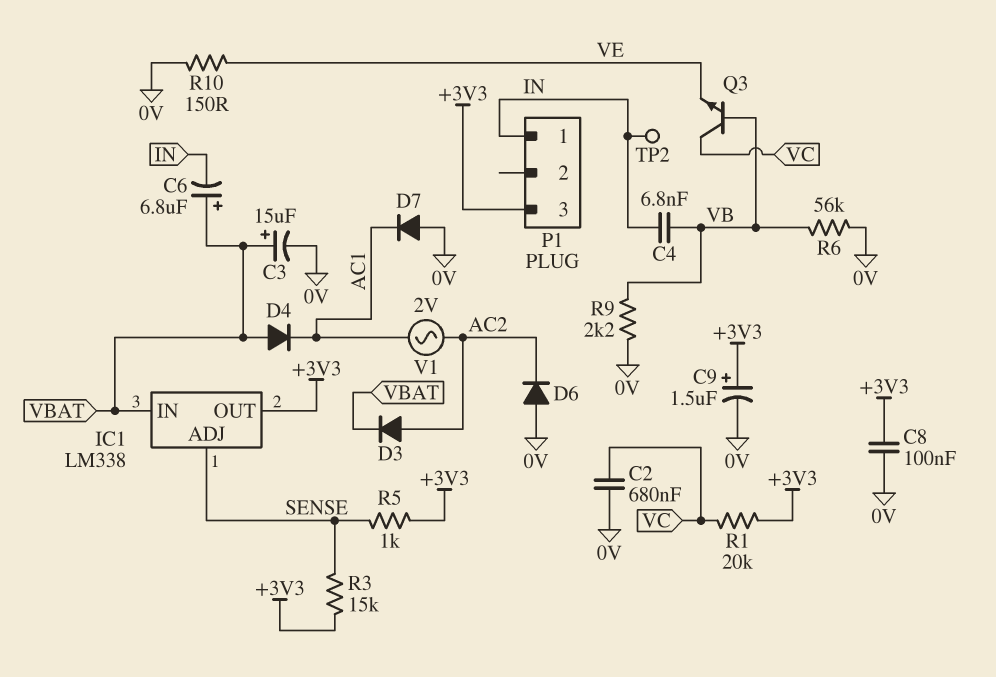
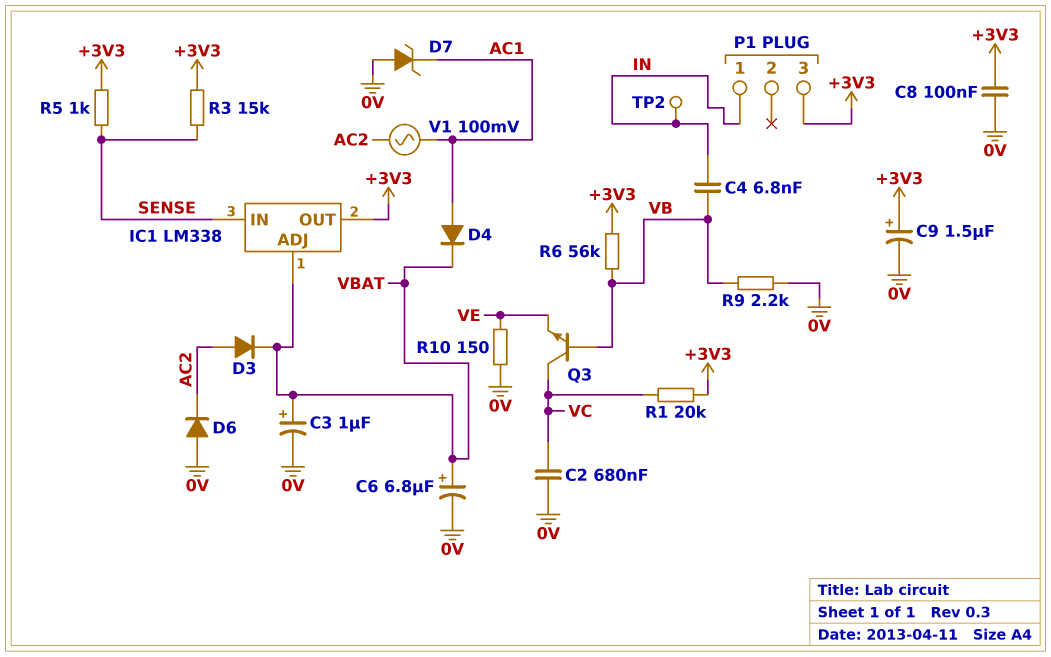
C3: 15uF (plus VBAT, minus 0V) -> 1uF (plus VBAT, minus 0V)
C6: 6.8uF (plus VBAT, minus IN) -> 6.8uF (plus VBAT, minus 0V)
D4: diode (A VBAT, K AC1) -> diode (A AC1, K VBAT)
D7: diode (A 0V, K AC1) -> zener (A 0V, K AC1)
IC1 pin ADJ: SENSE -> VBAT
IC1 pin IN: VBAT -> SENSE
R6: 56k (0V, VB) -> 56k (+3V3, VB)
V1: AC 2V (AC1, AC2) -> AC 100mV (AC1, AC2)

